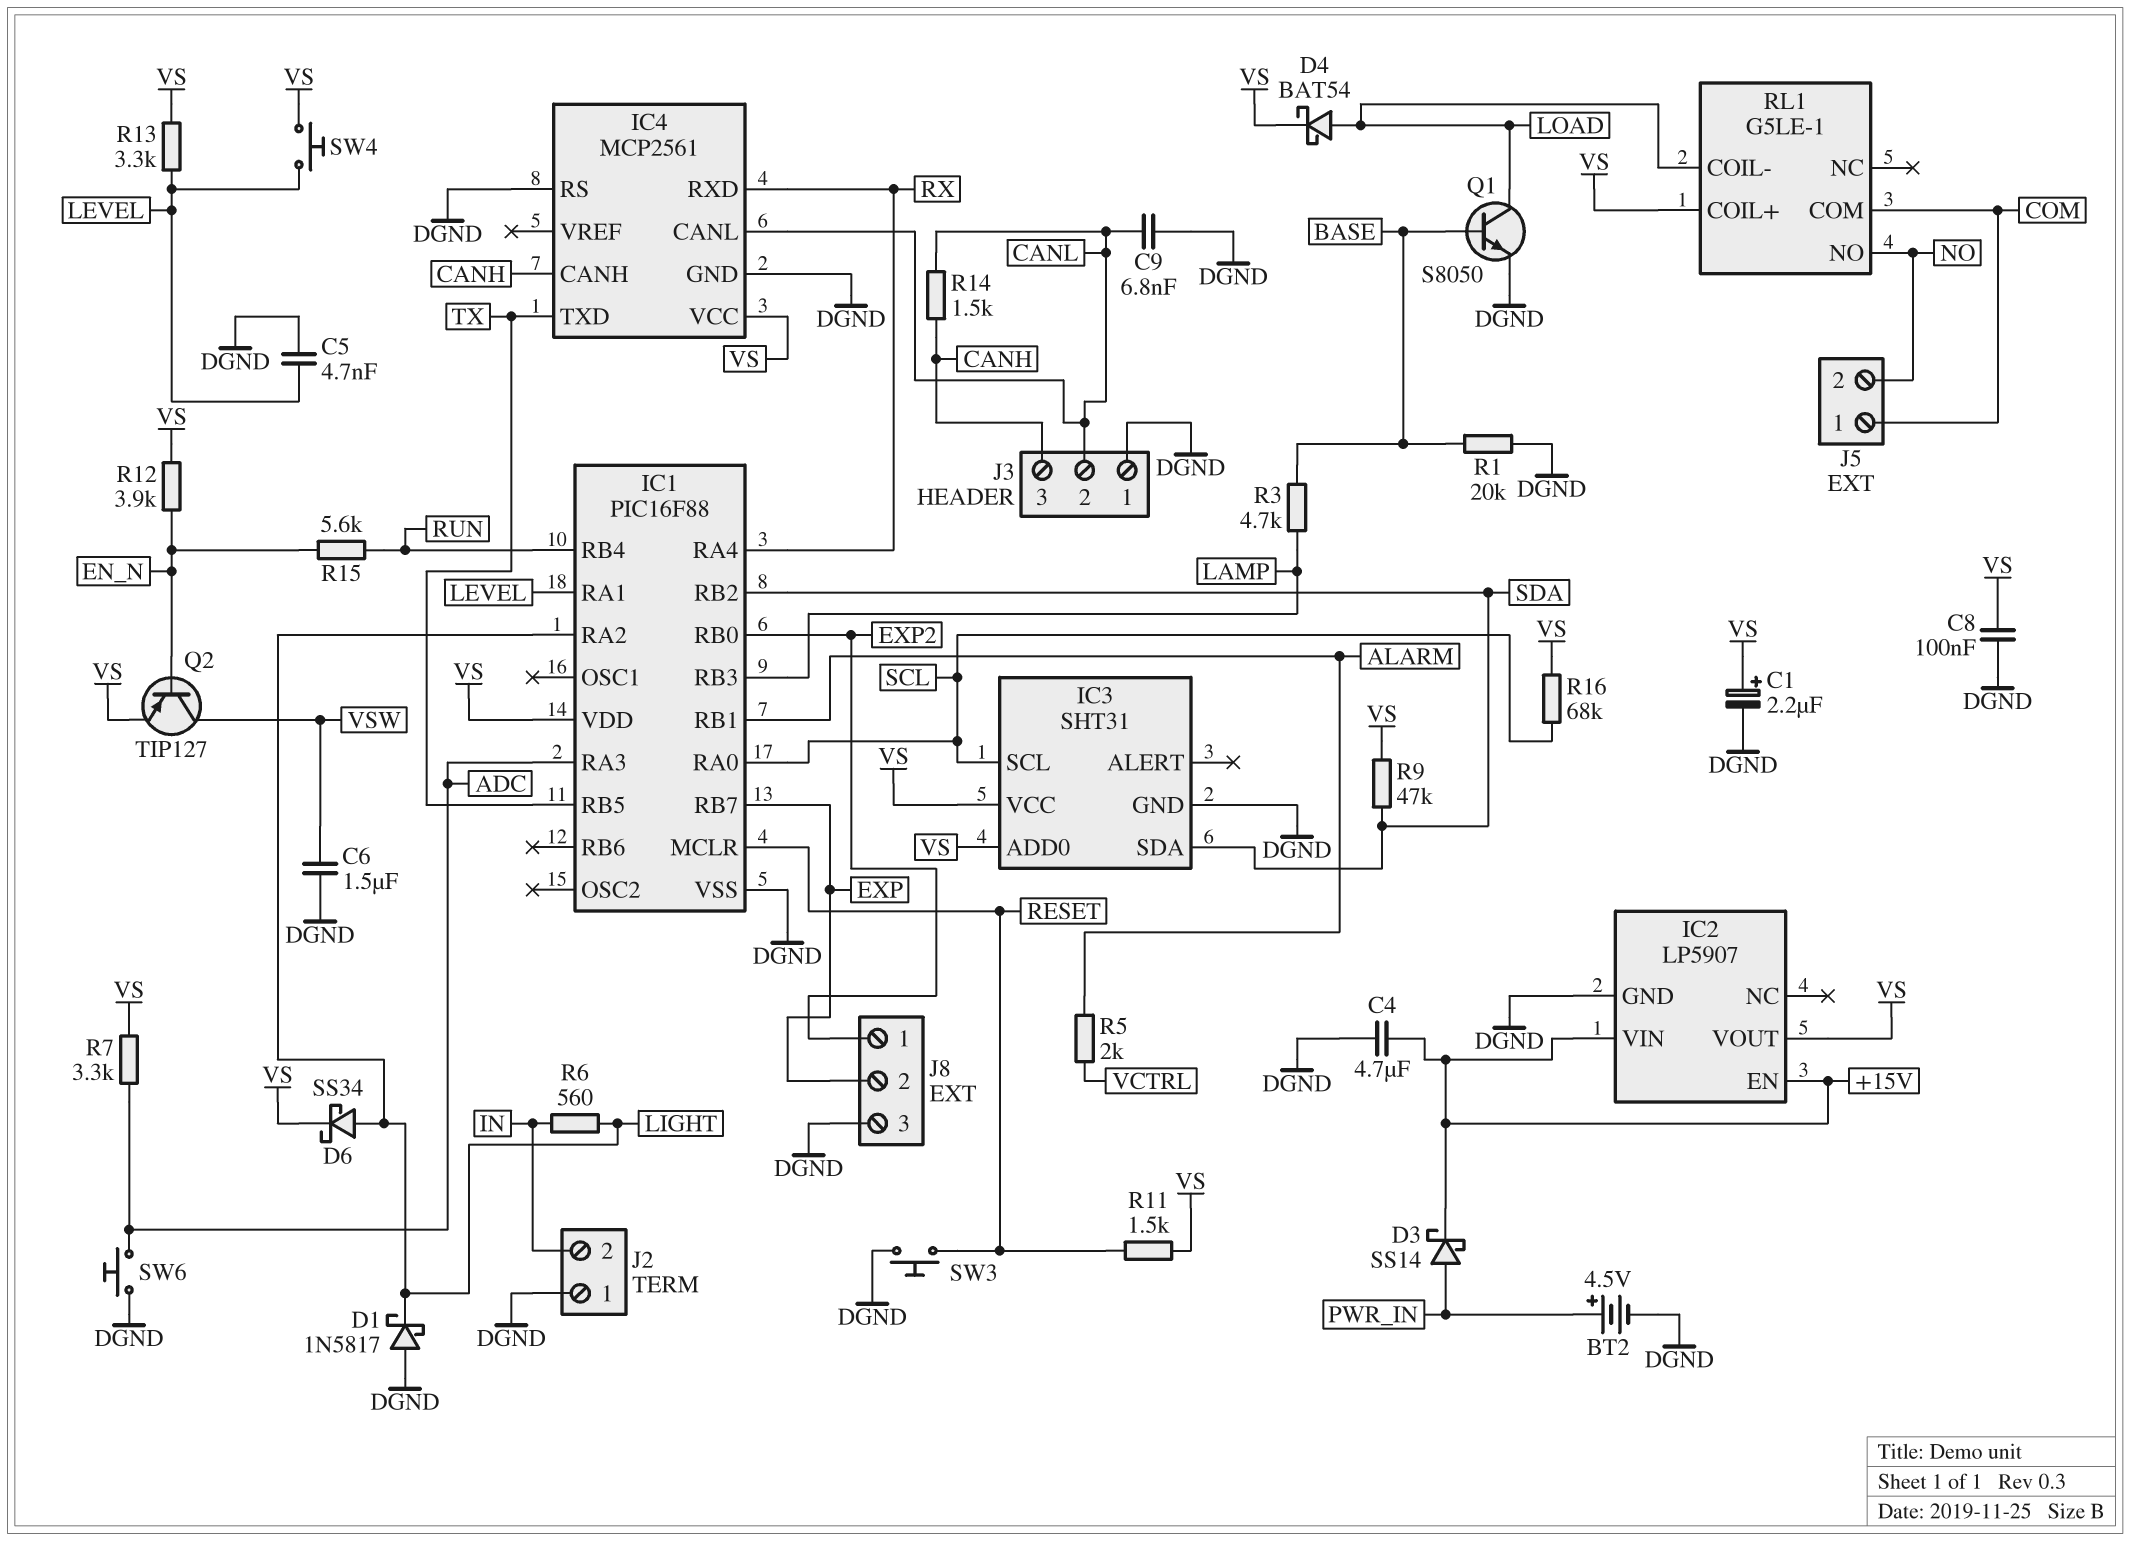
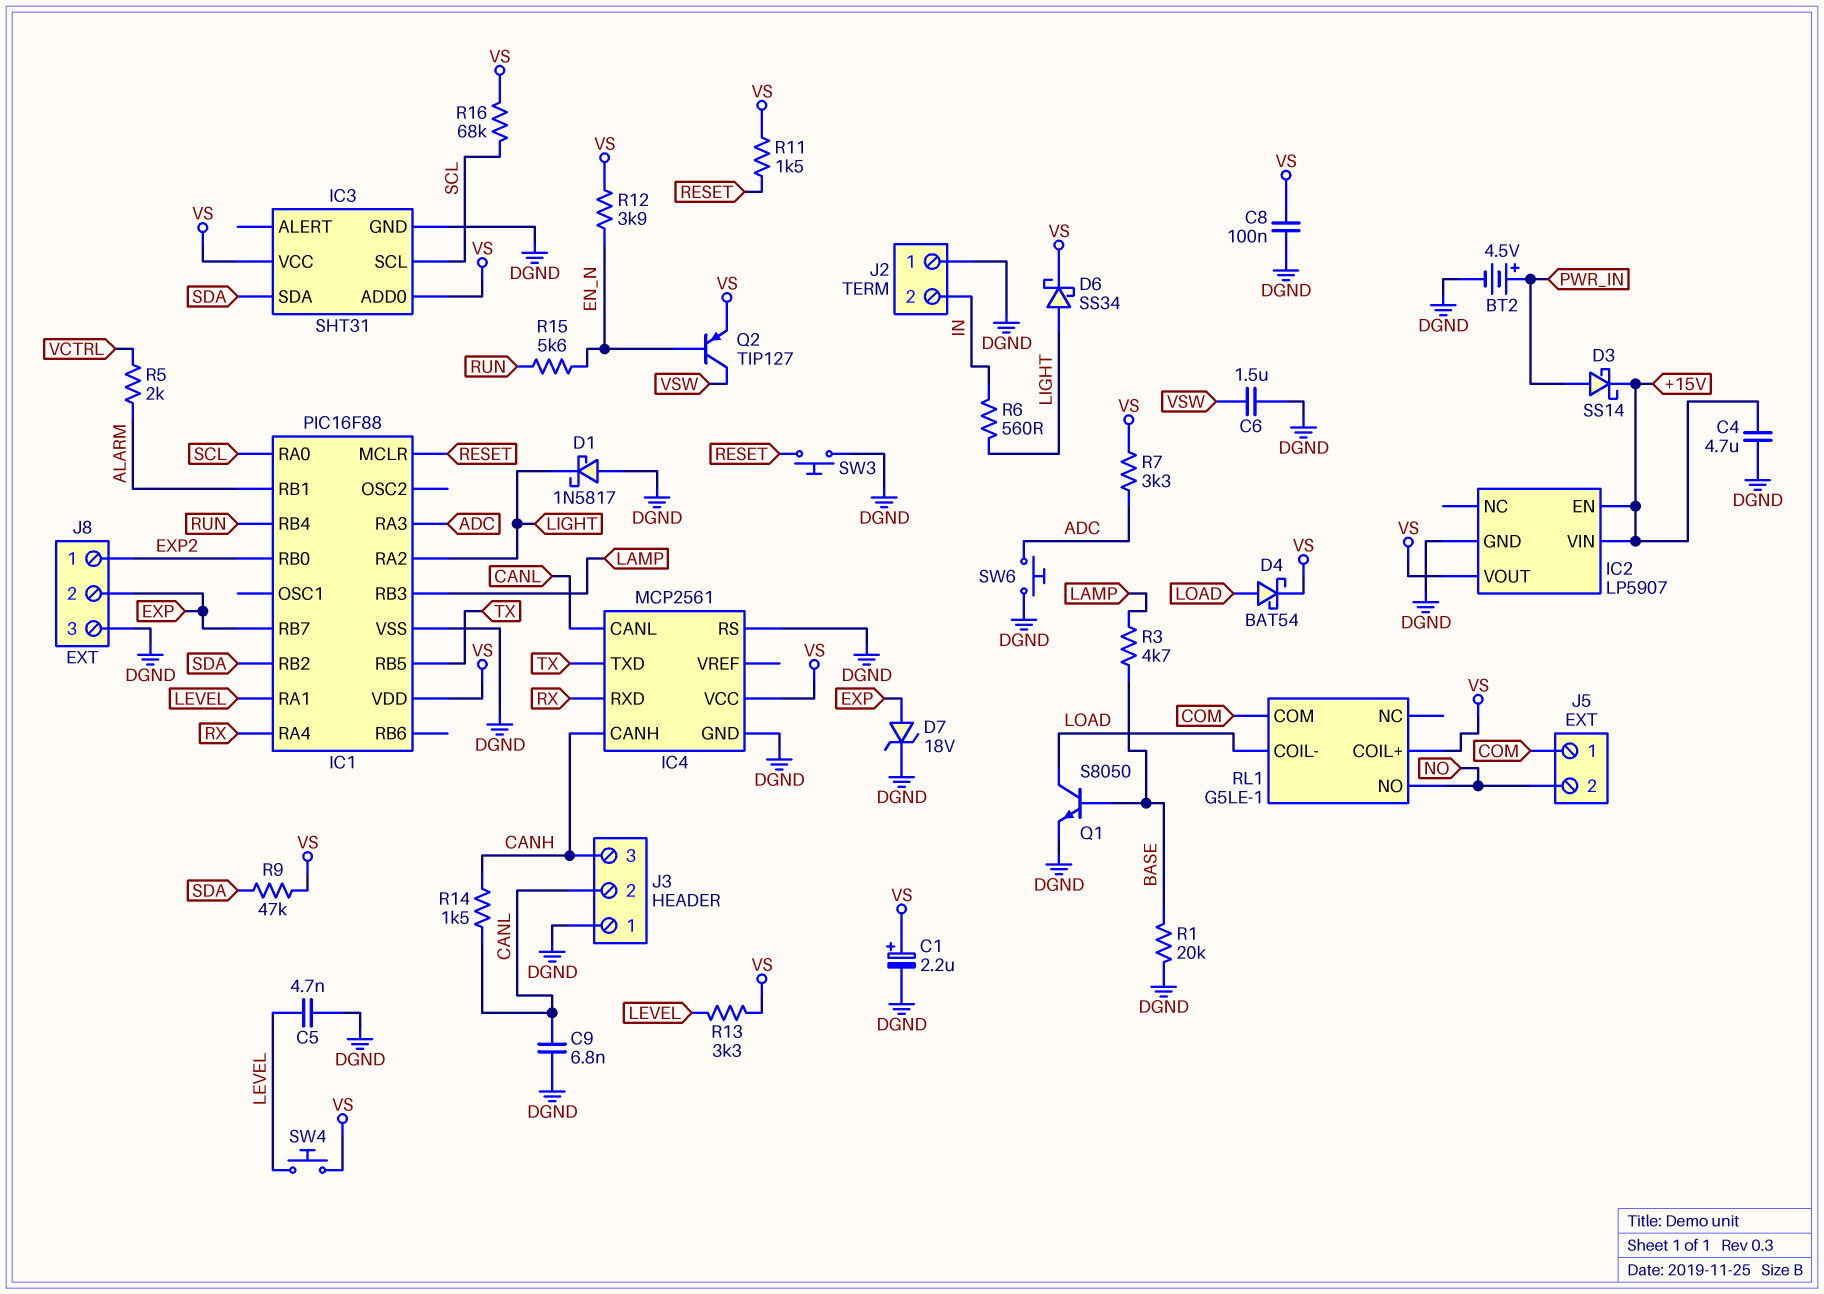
D7: none -> zener 18V (A EXP, K DGND)

